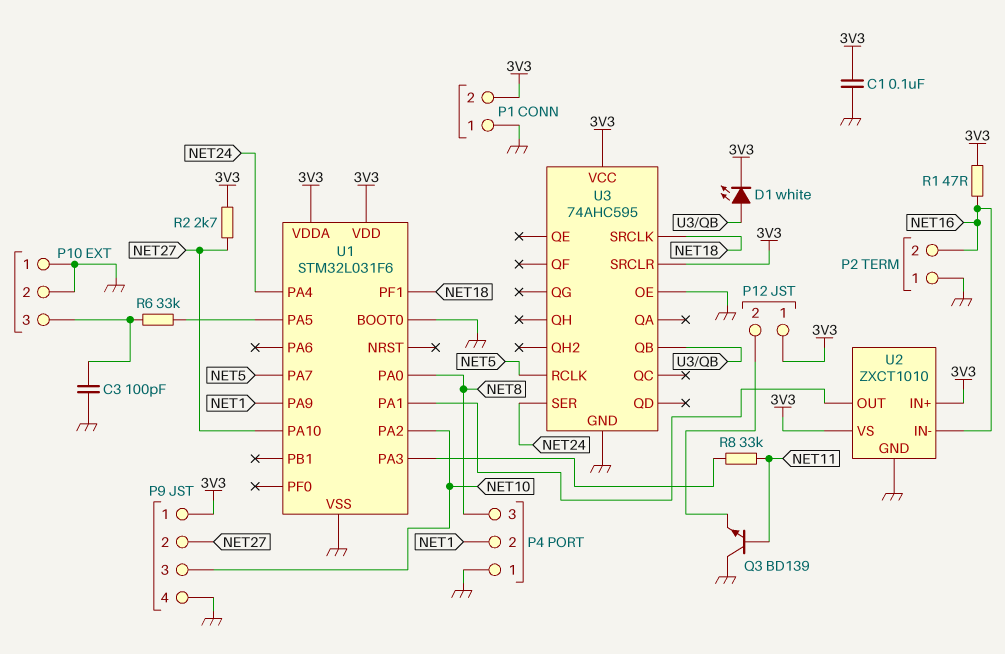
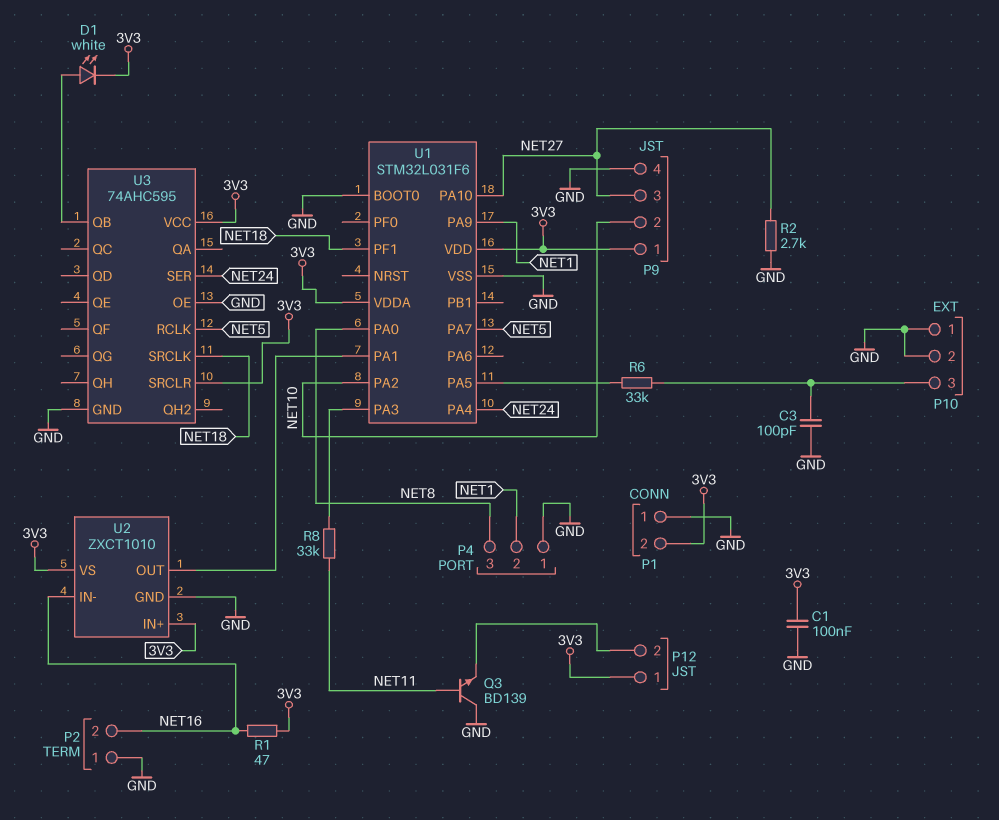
P9 pin 2: NET27 -> NET10
P9 pin 3: NET10 -> NET27
R2: 2.7k (3V3, NET27) -> 2.7k (GND, NET27)

